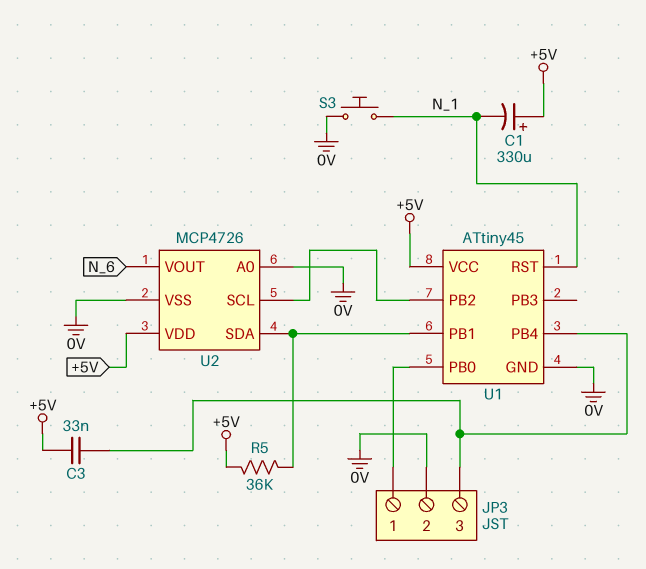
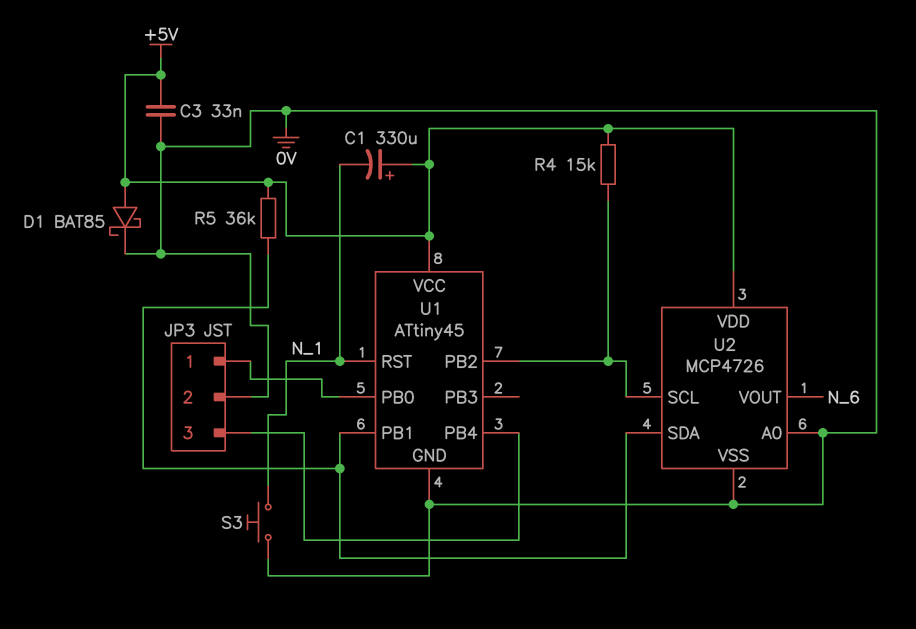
C3: 33nF (+5V, JP3/3) -> 33nF (+5V, 0V)
D1: none -> schottky BAT85 (A +5V, K 0V)
R4: none -> 15k (+5V, U1/PB2)

